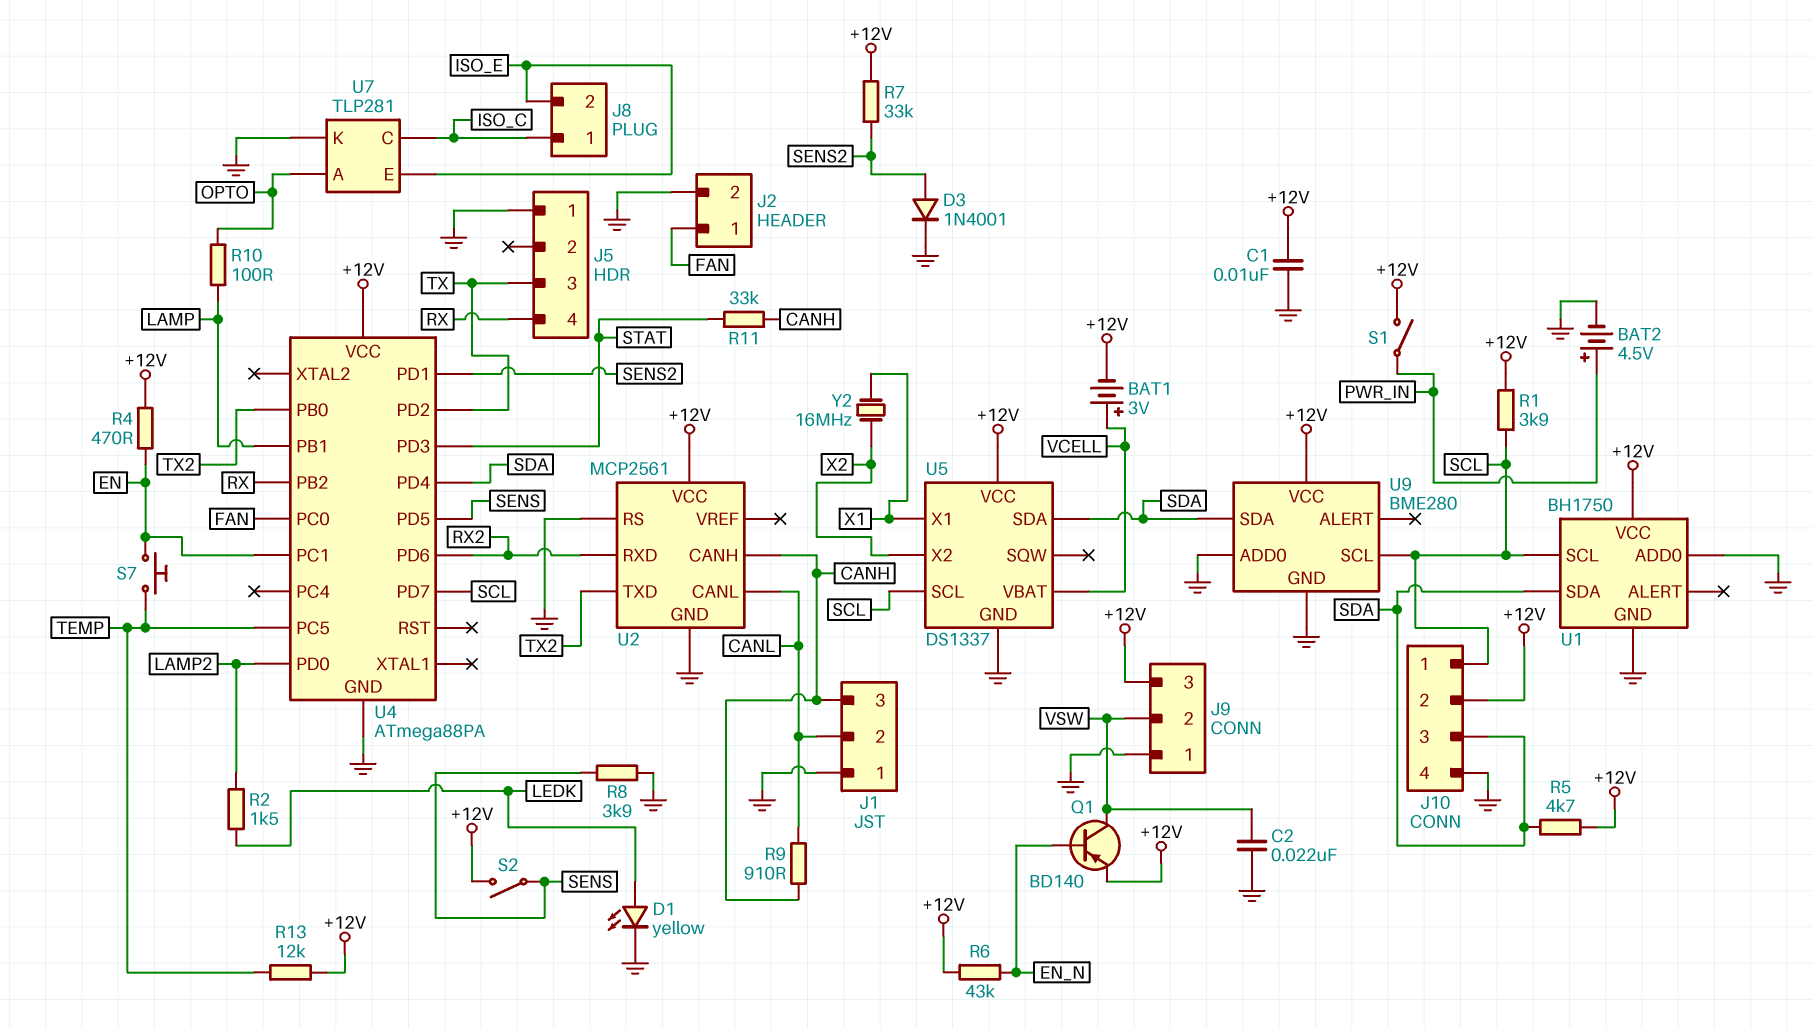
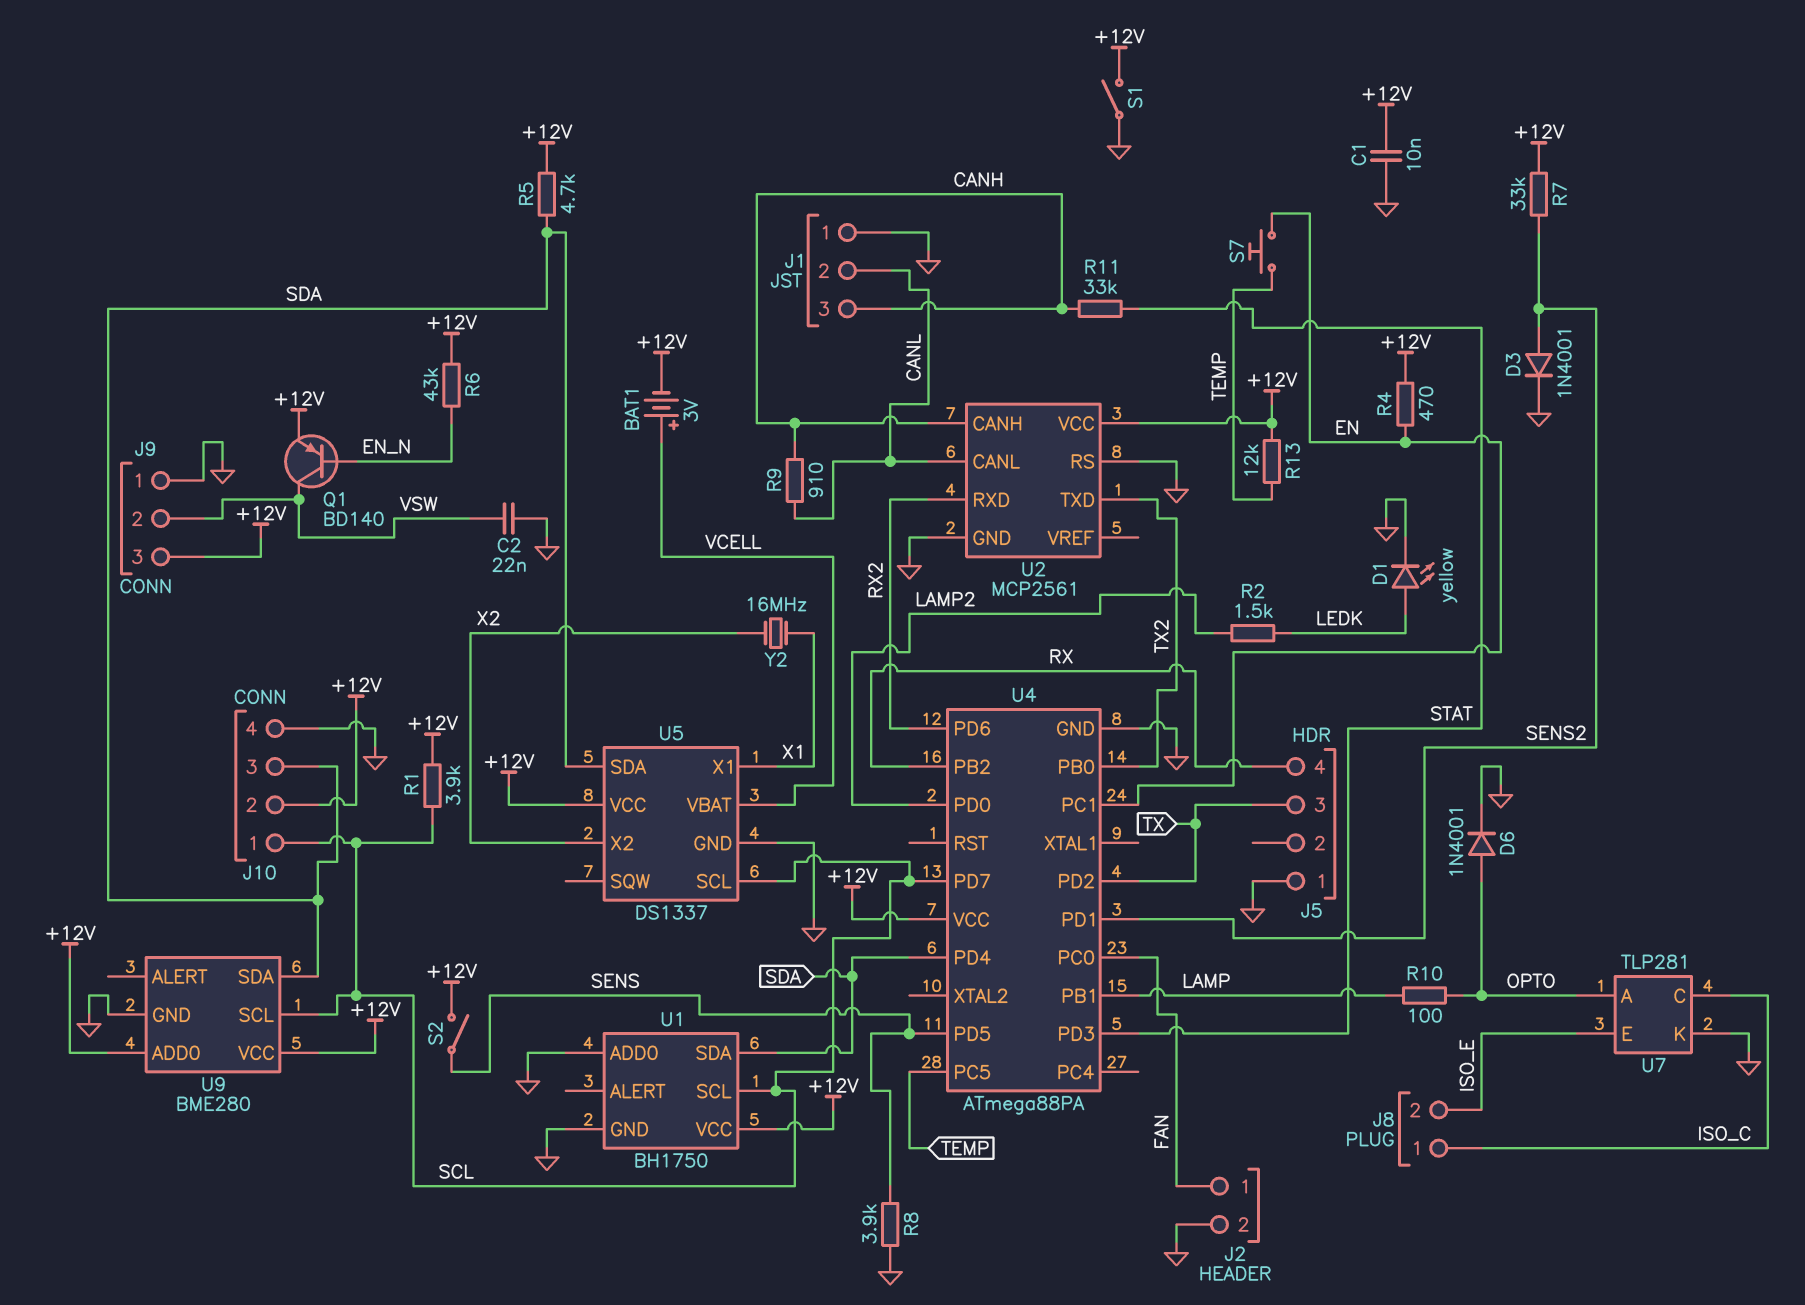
BAT2: 4.5V (plus PWR_IN, minus GND) -> none
D6: none -> diode 1N4001 (A OPTO, K GND)
S1: switch (+12V, PWR_IN) -> switch (+12V, GND)
U9 pin ADD0: GND -> +12V

